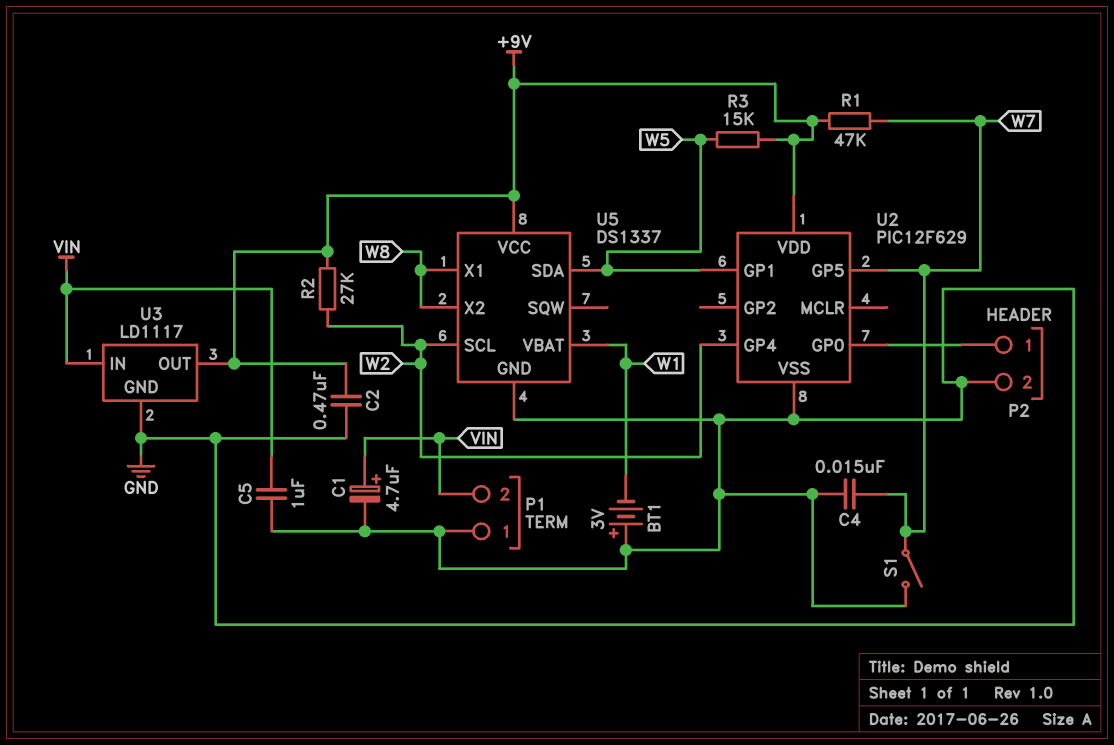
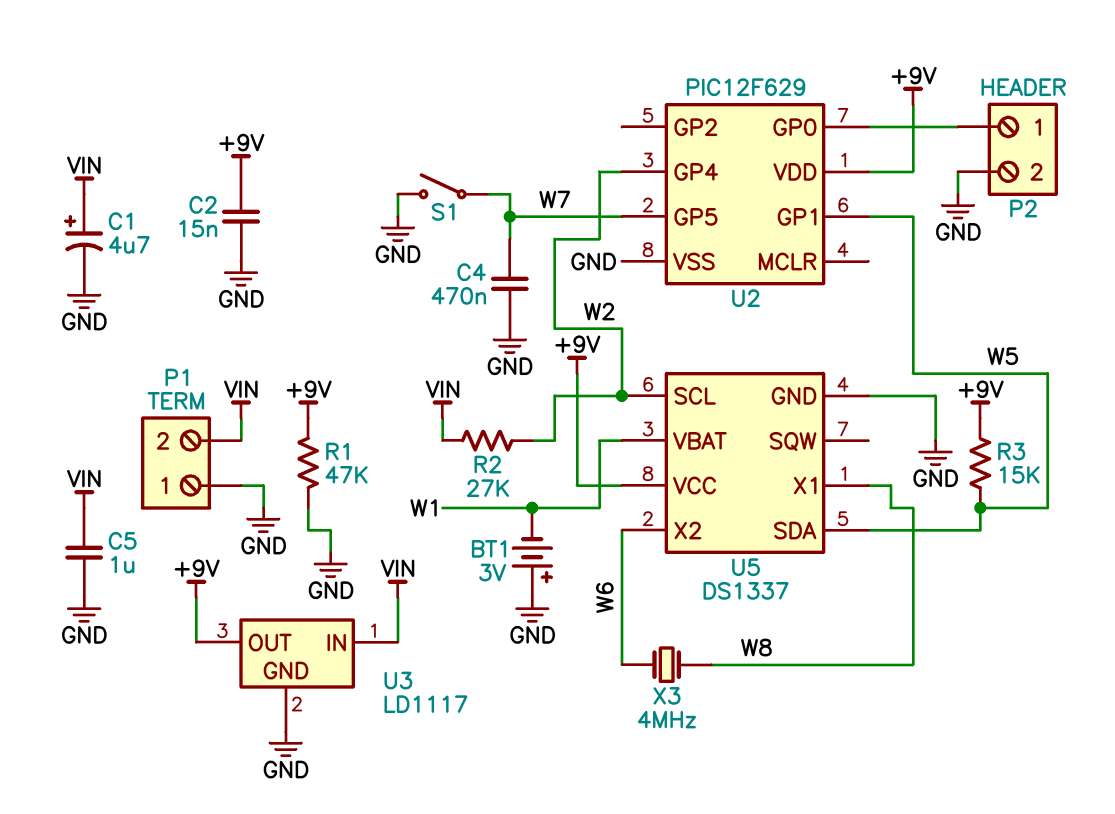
C2: 470nF (+9V, GND) -> 15nF (+9V, GND)
C4: 15nF (GND, W7) -> 470nF (GND, W7)
R1: 47k (+9V, W7) -> 47k (+9V, GND)
R2: 27k (+9V, W2) -> 27k (VIN, W2)
U5 pin X2: W8 -> W6
X3: none -> 4MHz (W6, W8)

